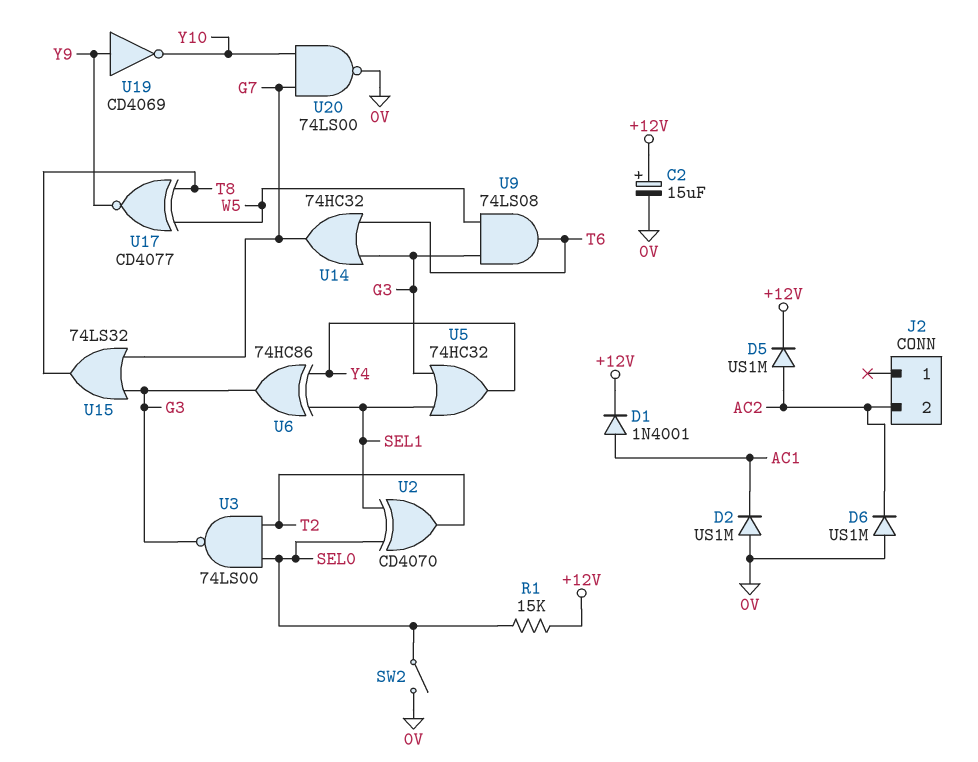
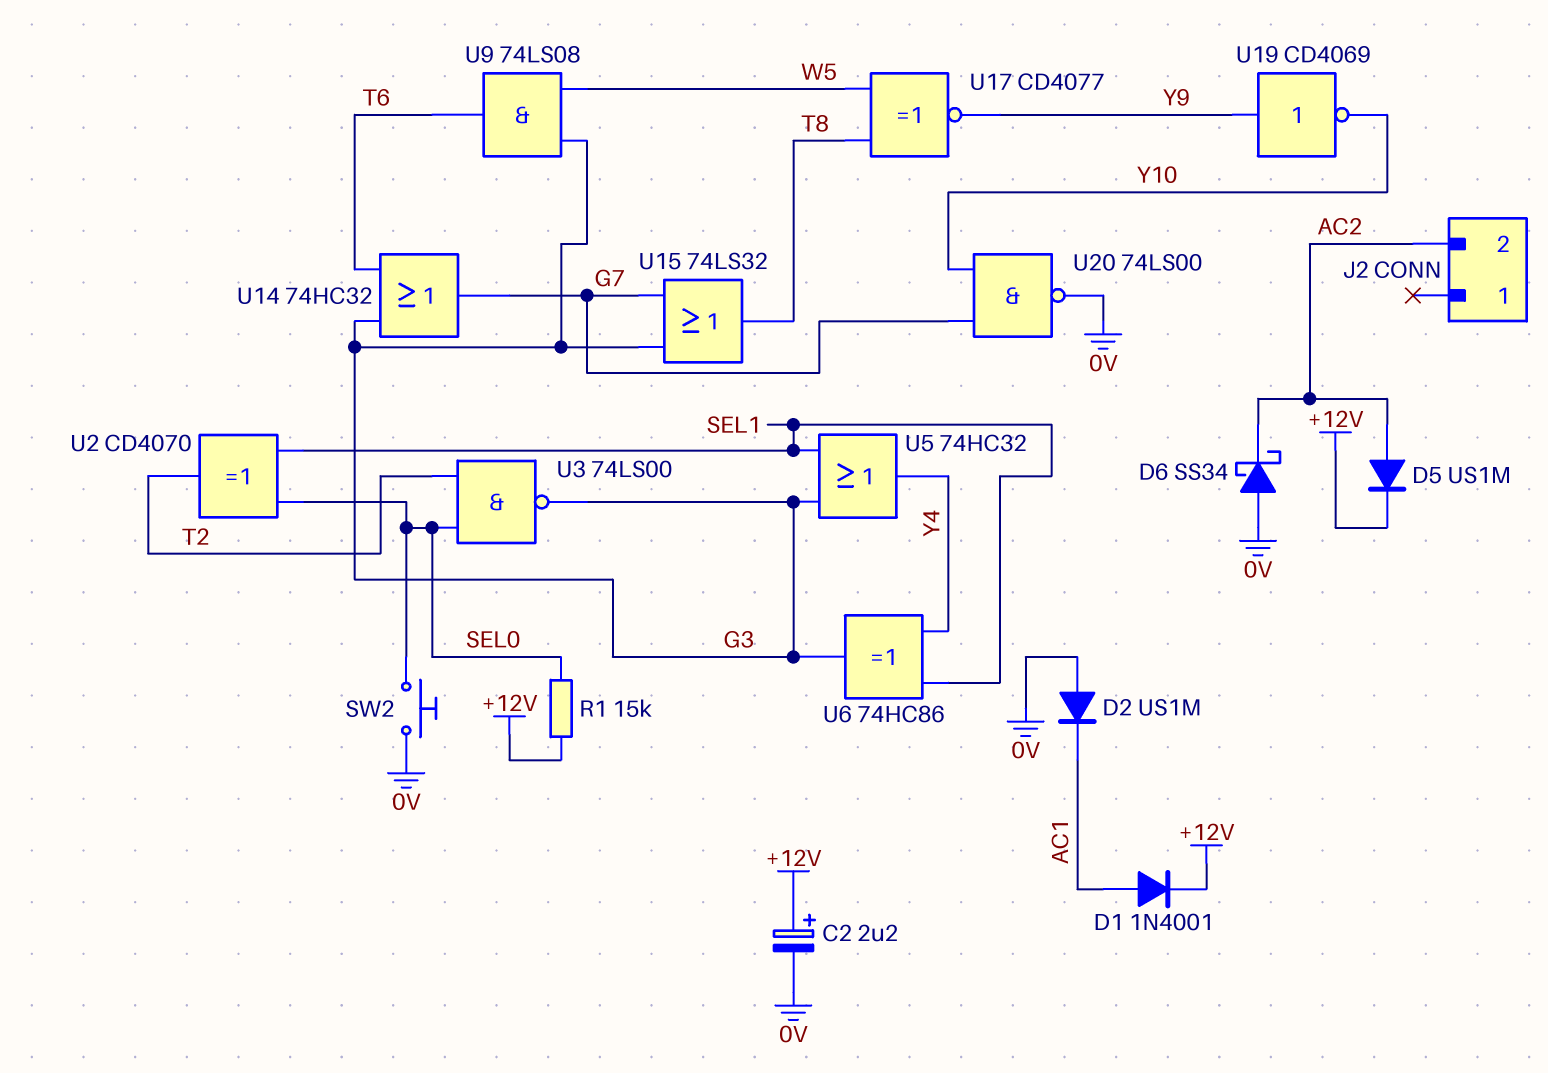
C2: 15uF (plus +12V, minus 0V) -> 2.2uF (plus +12V, minus 0V)
D6: diode US1M (A 0V, K AC2) -> schottky SS34 (A 0V, K AC2)
SW2: switch (0V, SEL0) -> button (0V, SEL0)

